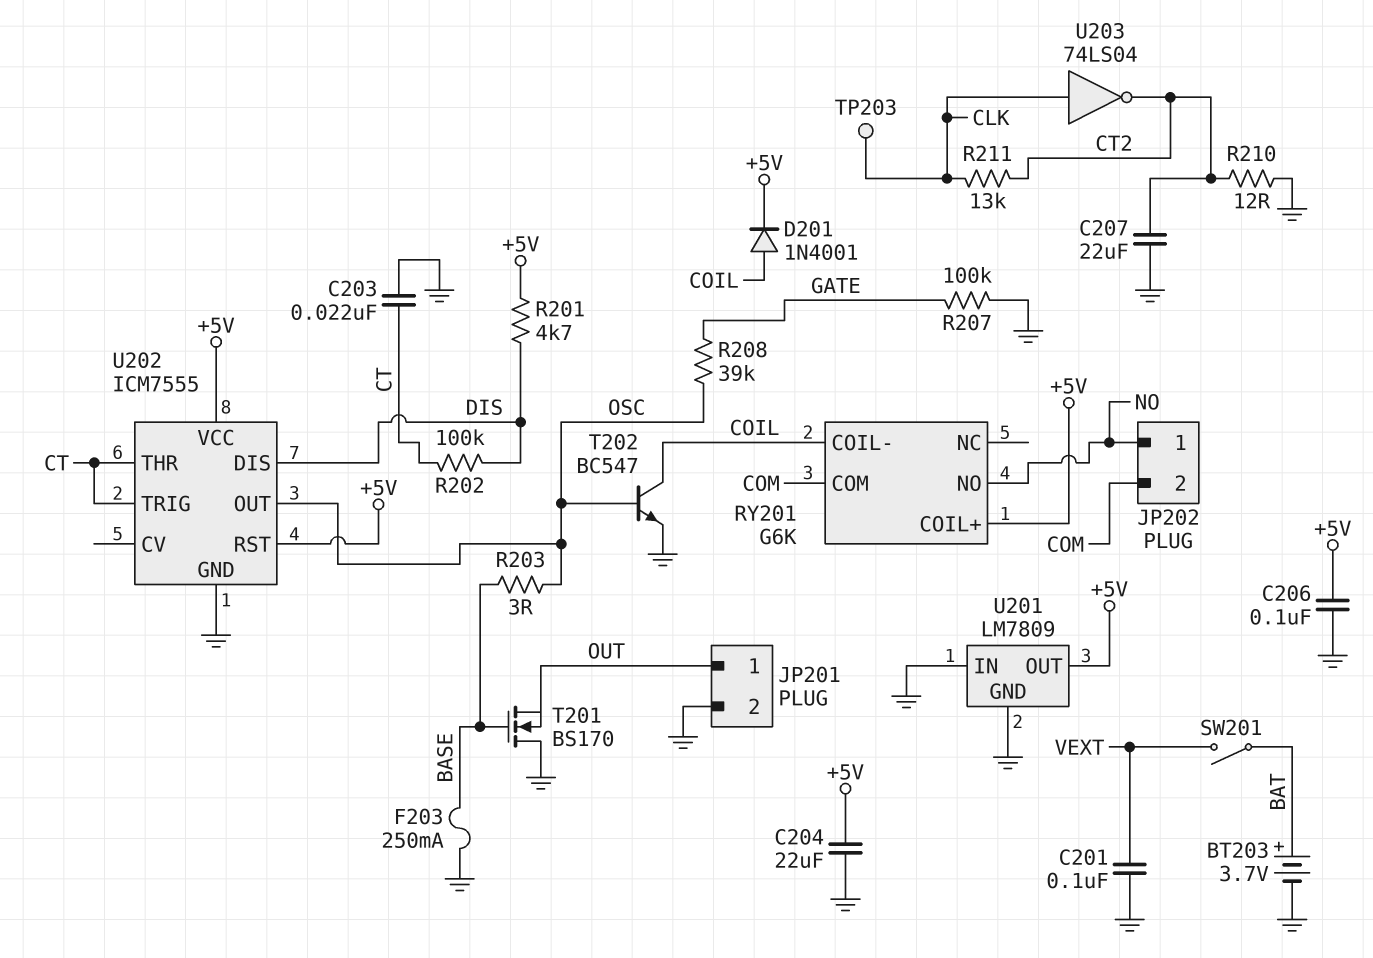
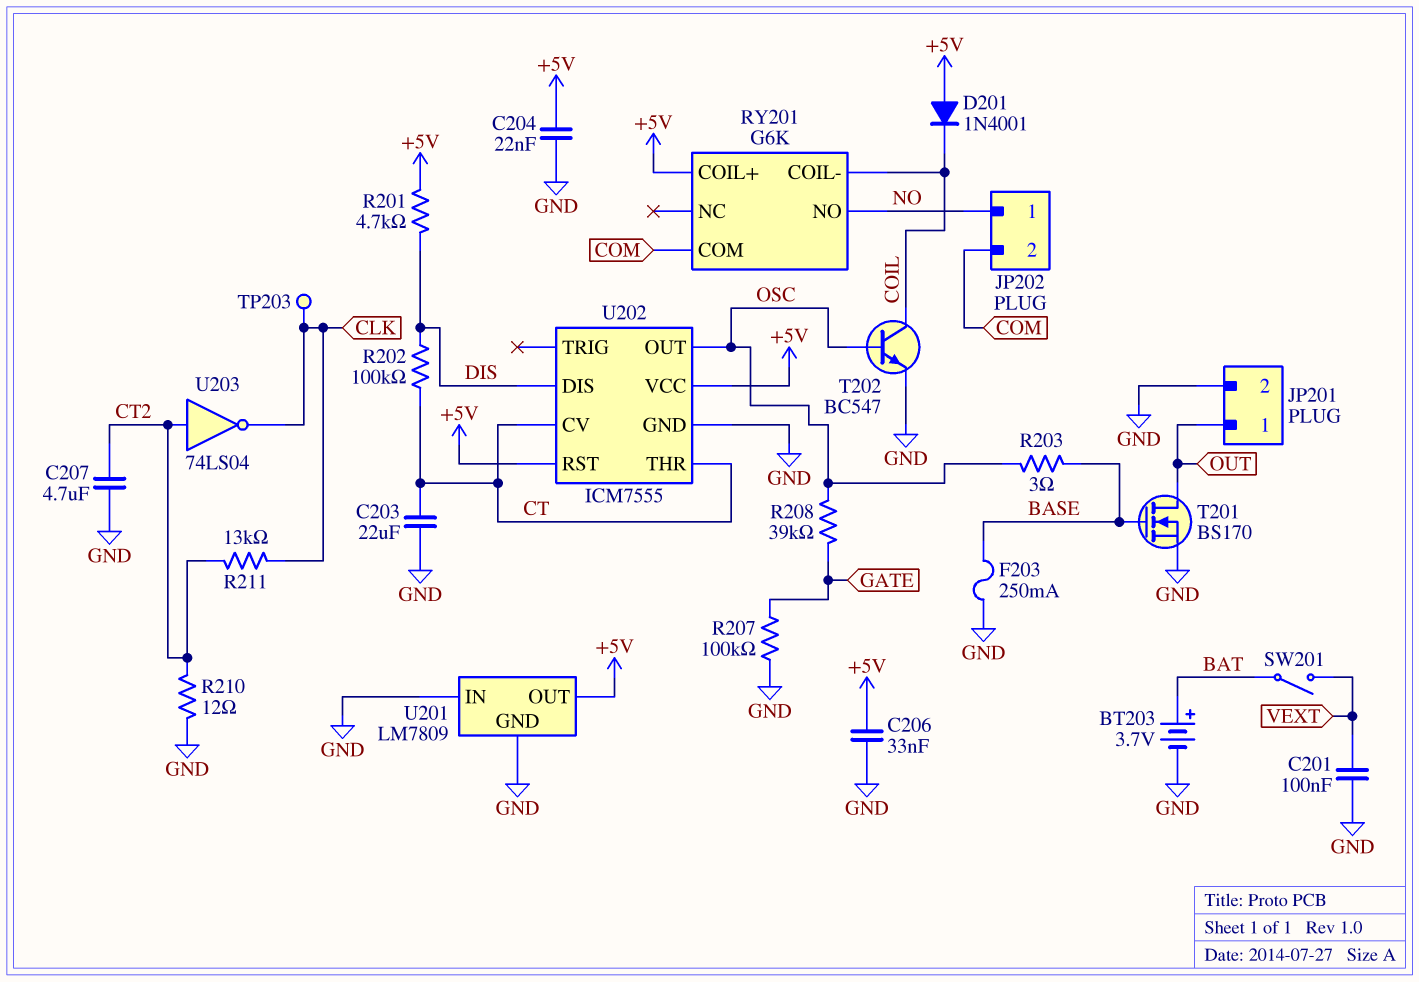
C203: 22nF (CT, GND) -> 22uF (CT, GND)
C204: 22uF (+5V, GND) -> 22nF (+5V, GND)
C206: 100nF (+5V, GND) -> 33nF (+5V, GND)
C207: 22uF (CT2, GND) -> 4.7uF (CT2, GND)
D201: diode 1N4001 (A COIL, K +5V) -> diode 1N4001 (A +5V, K COIL)
T201: NMOS BS170 (G BASE, D GND, S OUT) -> NMOS BS170 (G BASE, D OUT, S GND)
U202 pin CV: none -> CT
U202 pin TRIG: CT -> none
U203: NOT 74LS04 (in CLK, out CT2) -> NOT 74LS04 (in CT2, out CLK)

